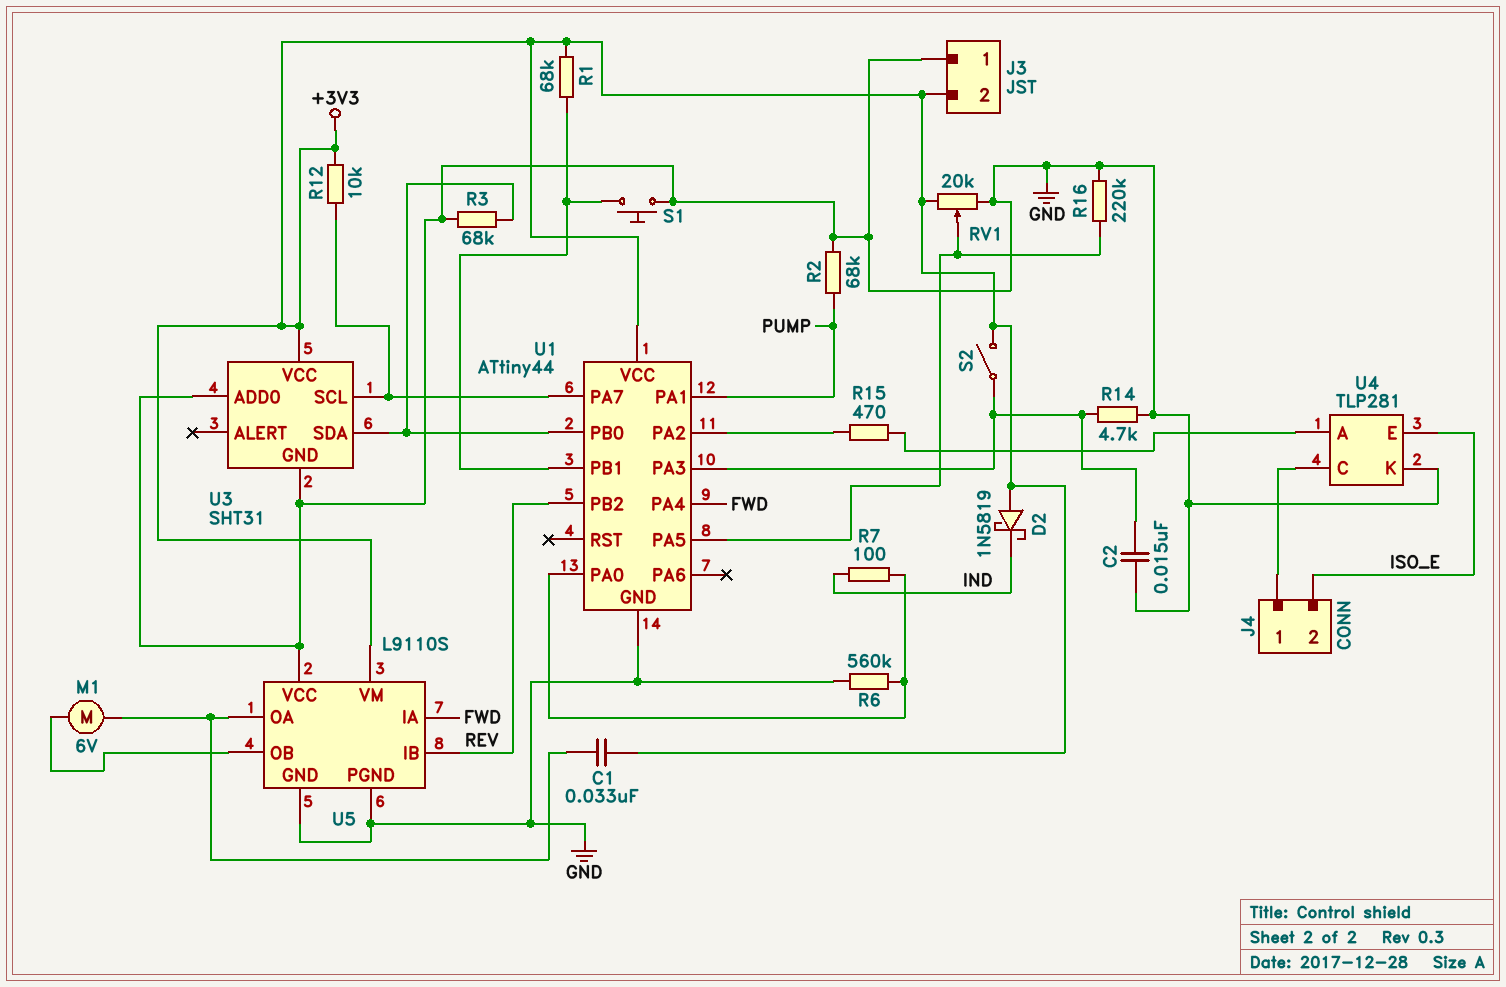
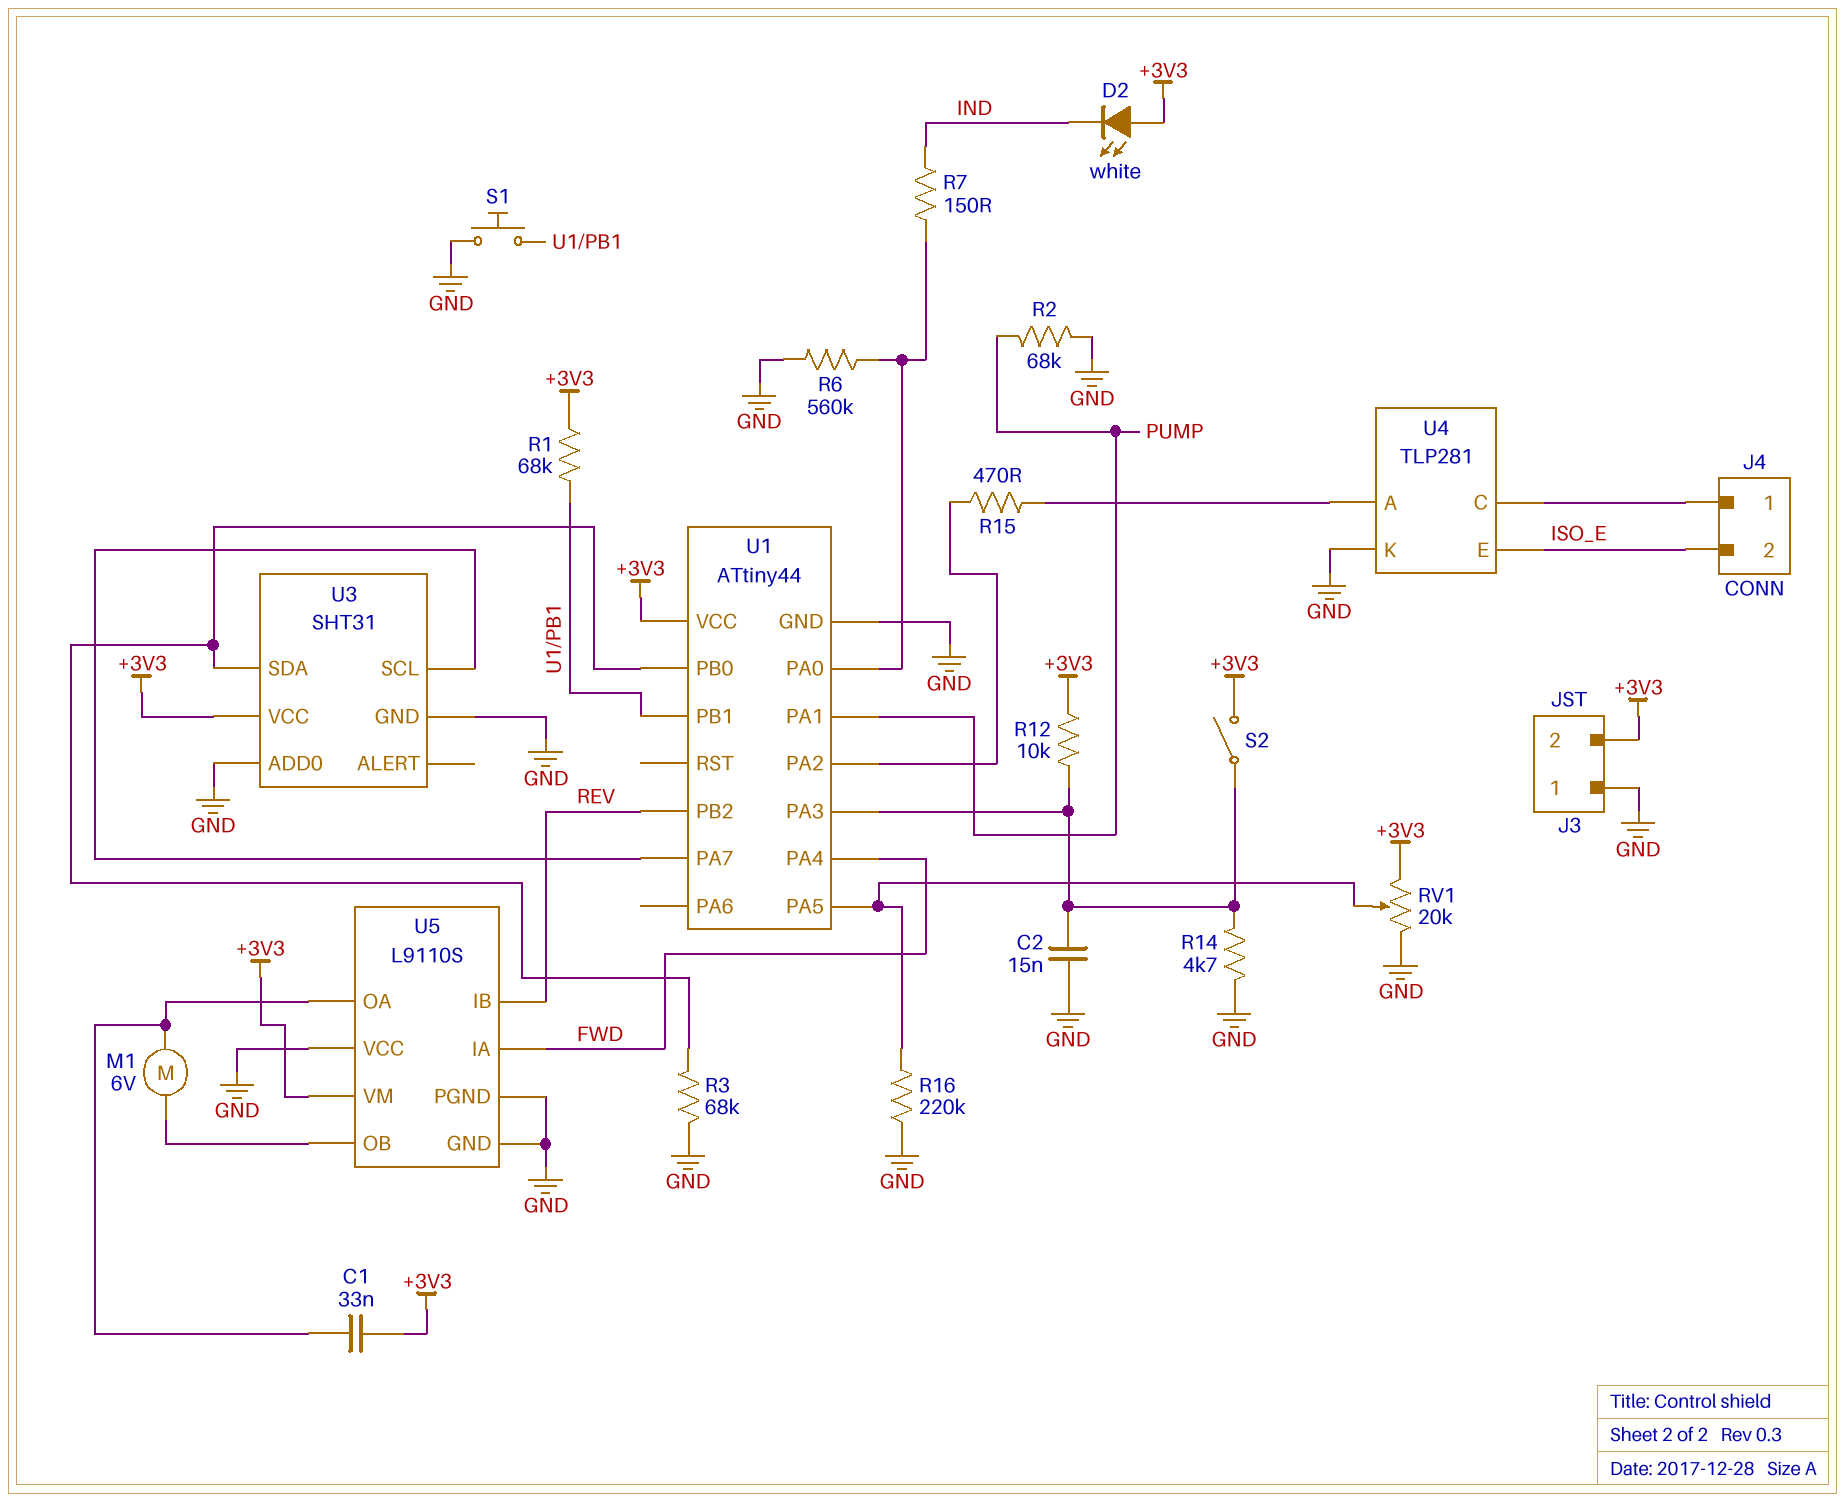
D2: schottky 1N5819 (A +3V3, K IND) -> LED white (A +3V3, K IND)
R7: 100 (IND, U1/PA0) -> 150 (IND, U1/PA0)
R12: 10k (+3V3, U1/PA7) -> 10k (+3V3, U1/PA3)

